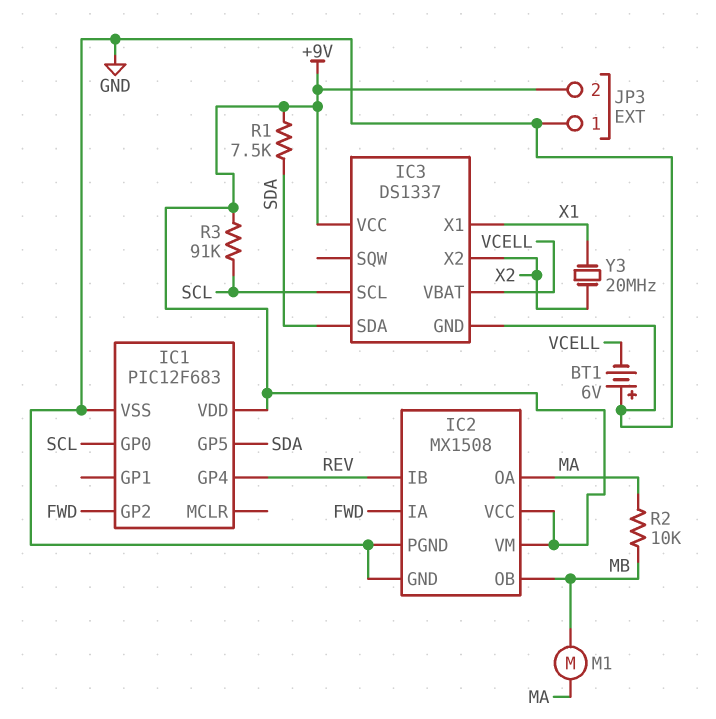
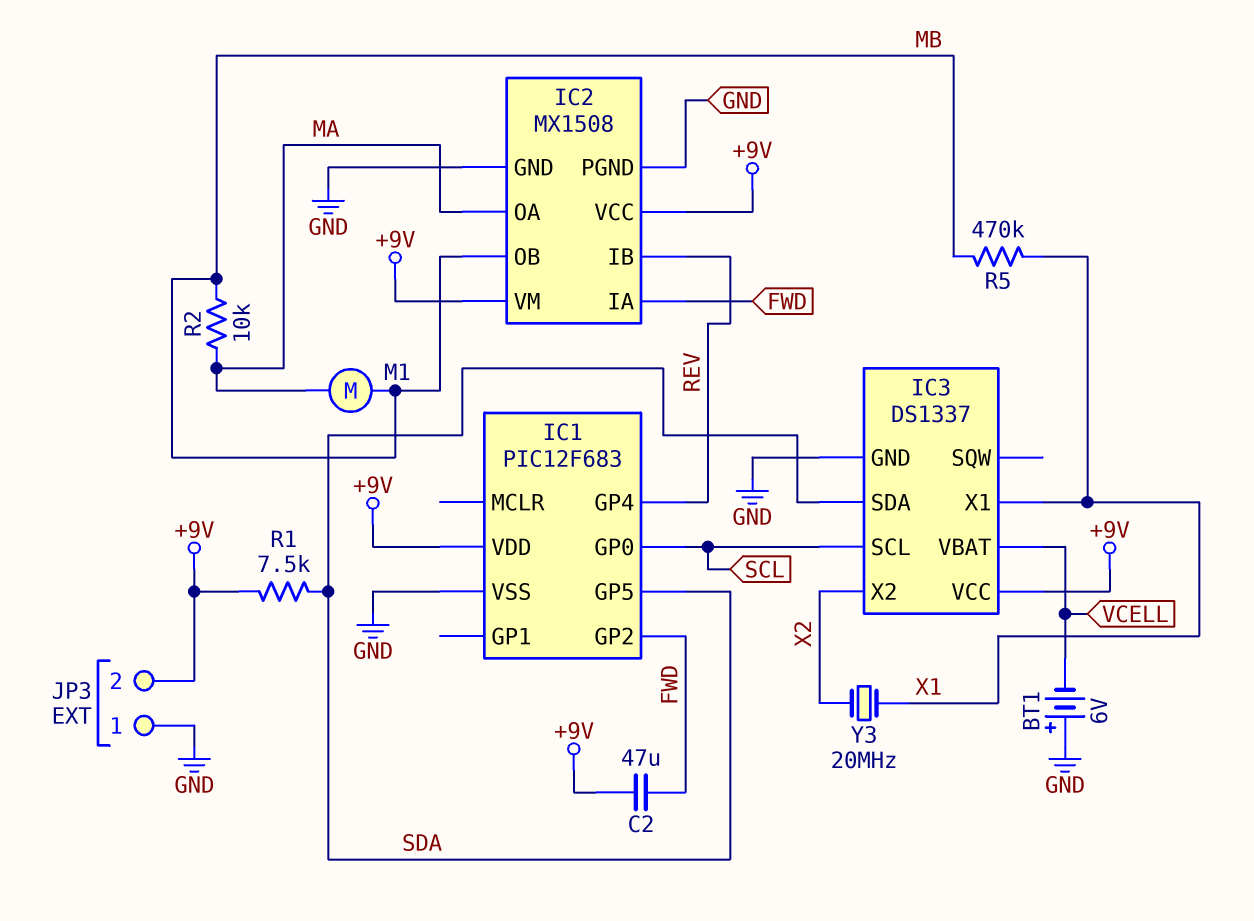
C2: none -> 47uF (+9V, FWD)
R3: 91k (+9V, SCL) -> none
R5: none -> 470k (MB, X1)

